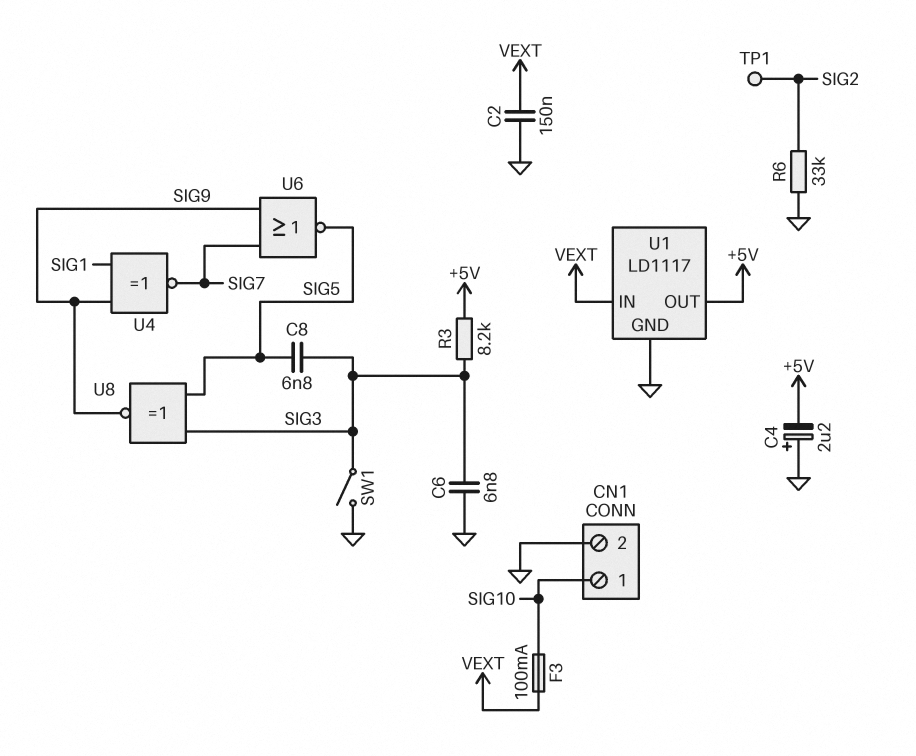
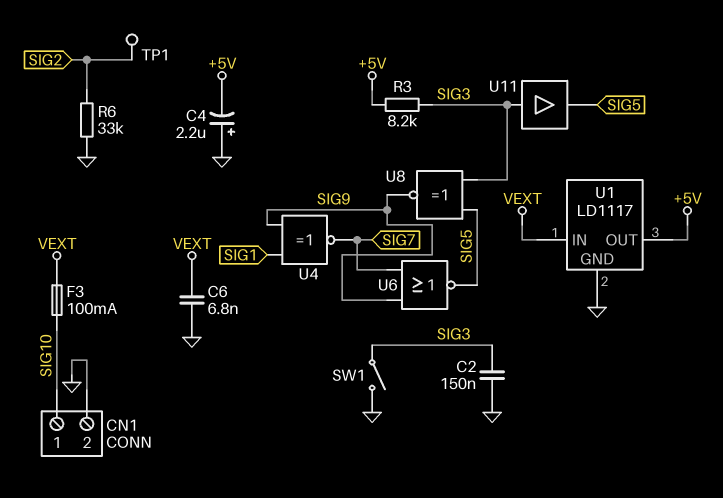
C2: 150nF (GND, VEXT) -> 150nF (GND, SIG3)
C6: 6.8nF (GND, SIG3) -> 6.8nF (GND, VEXT)
C8: 6.8nF (SIG3, SIG5) -> none
U11: none -> buffer (in SIG3, out SIG5)

